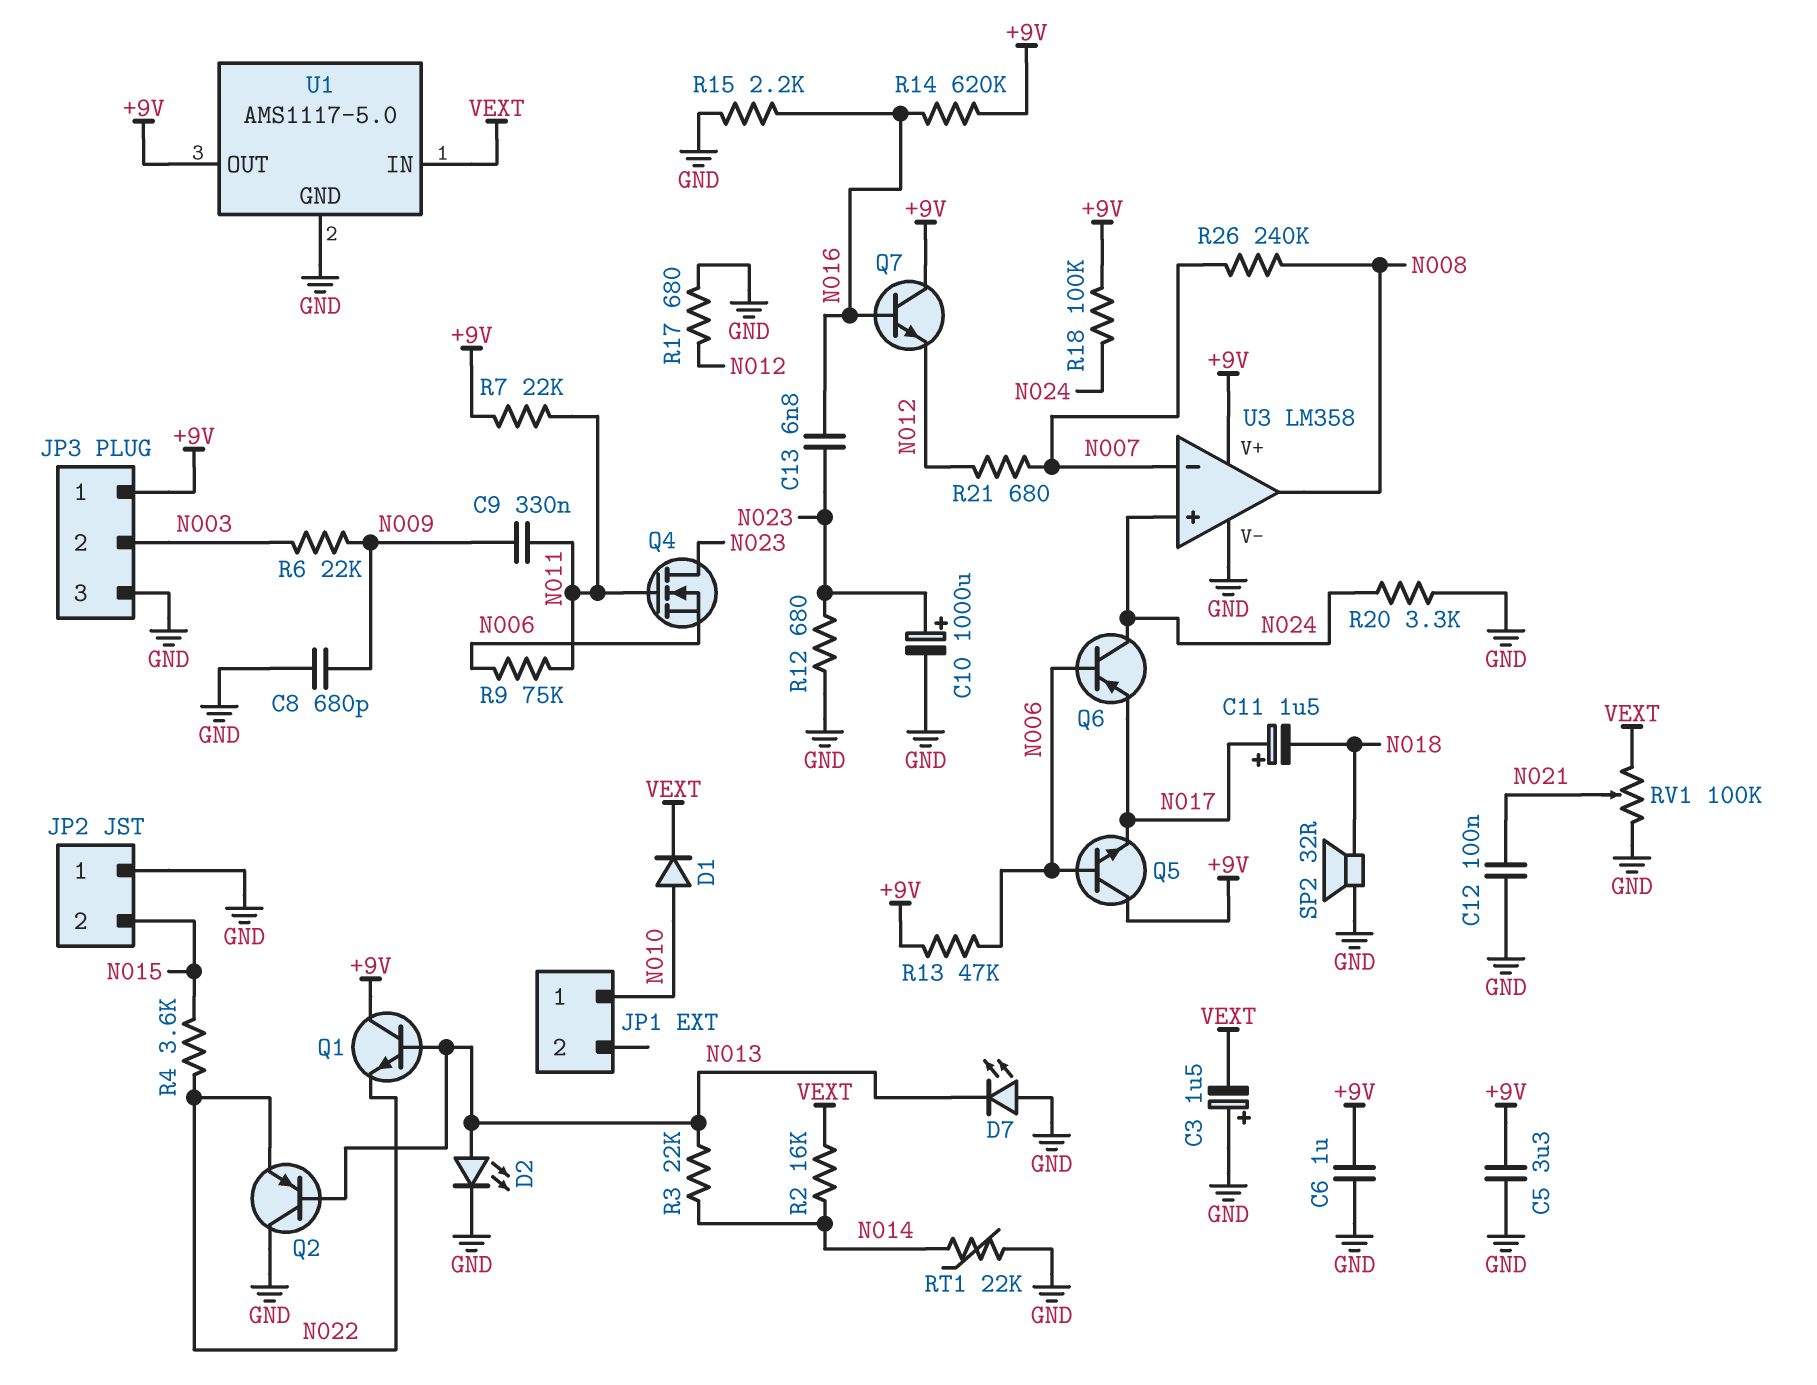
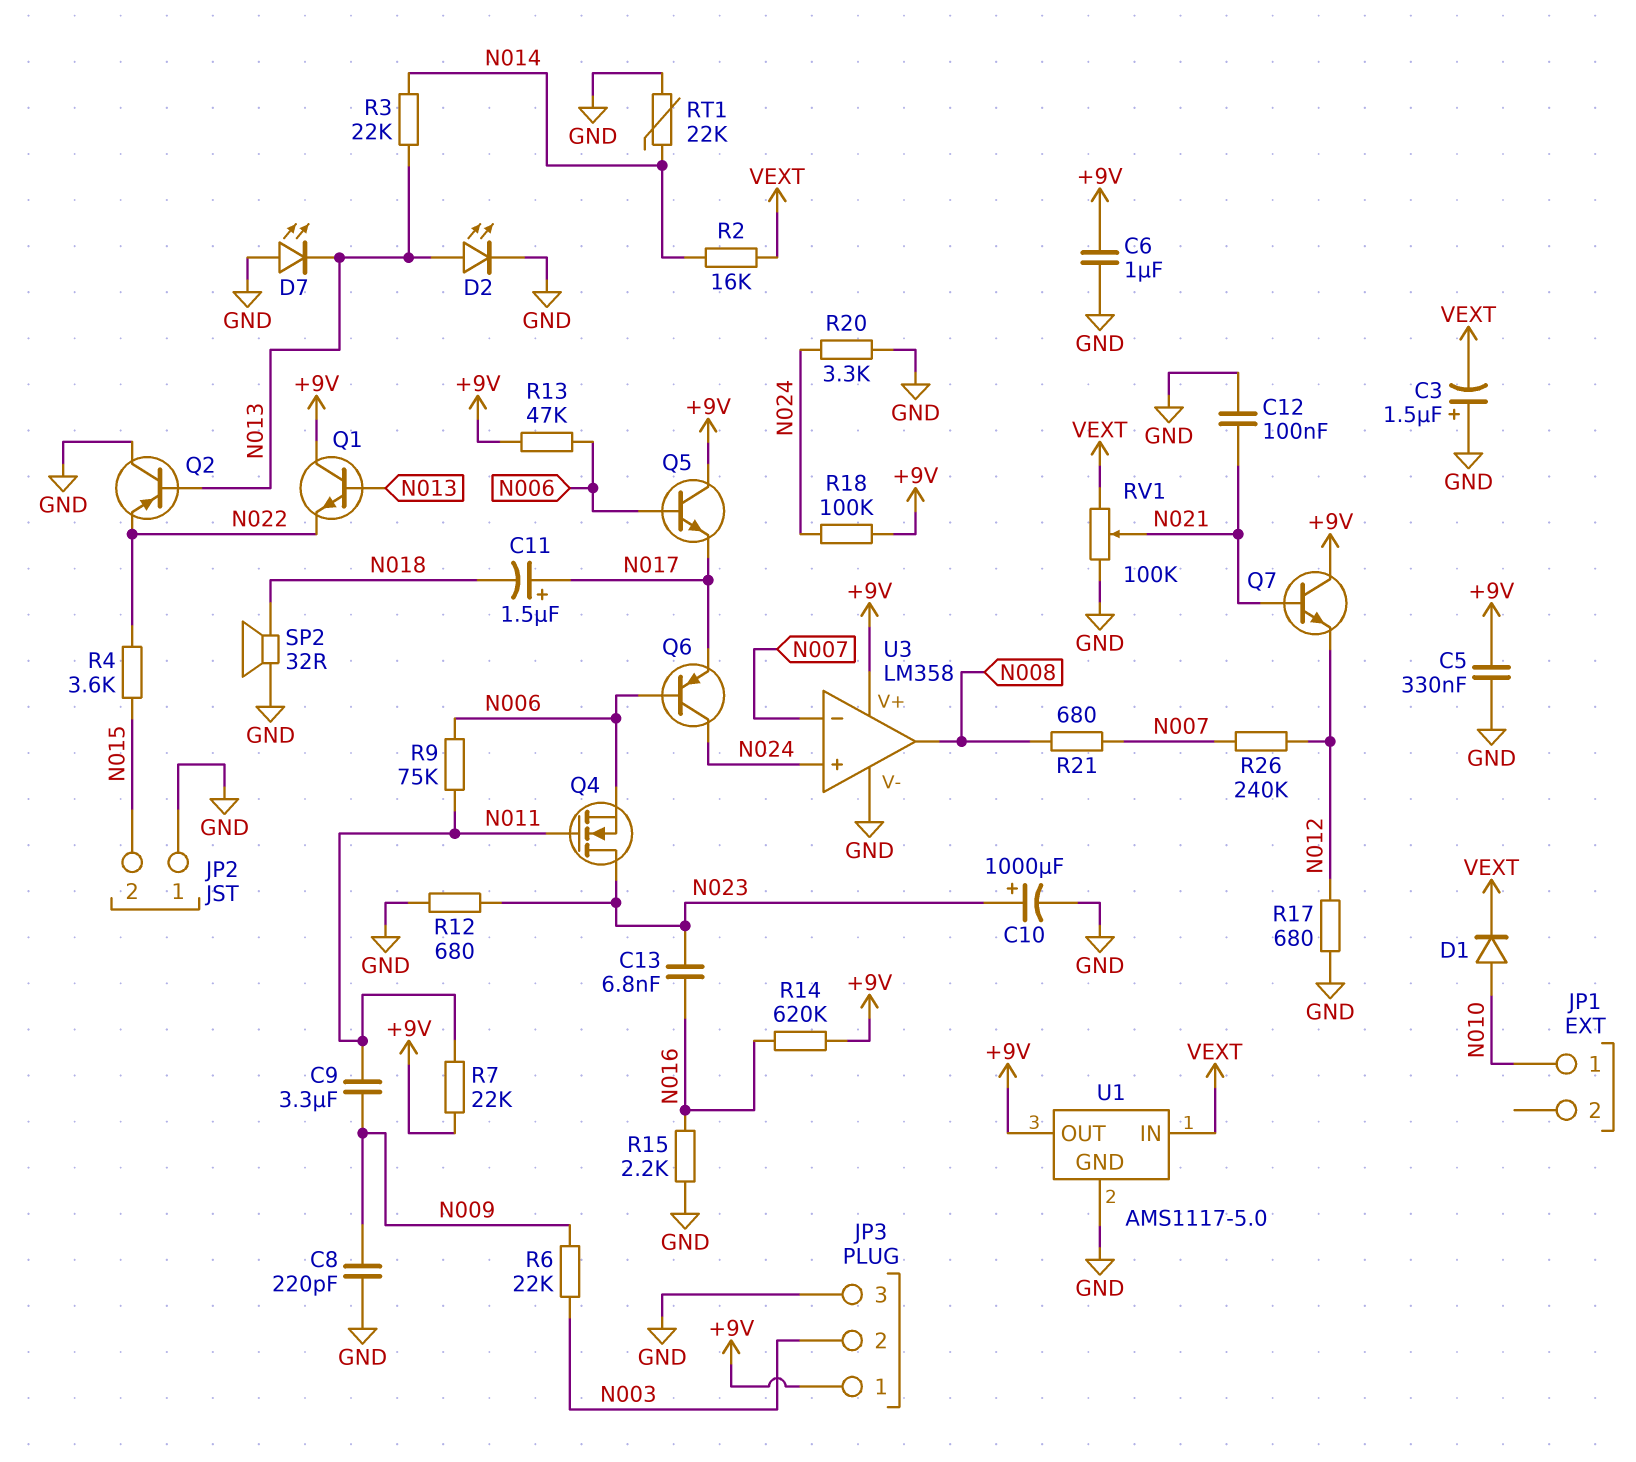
C5: 3.3uF (+9V, GND) -> 330nF (+9V, GND)
C8: 680pF (GND, N009) -> 220pF (GND, N009)
C9: 330nF (N009, N011) -> 3.3uF (N009, N011)
Q7: NPN (B N016, C +9V, E N012) -> NPN (B N021, C +9V, E N012)
R21: 680 (N007, N012) -> 680 (N007, N008)
R26: 240k (N007, N008) -> 240k (N007, N012)

